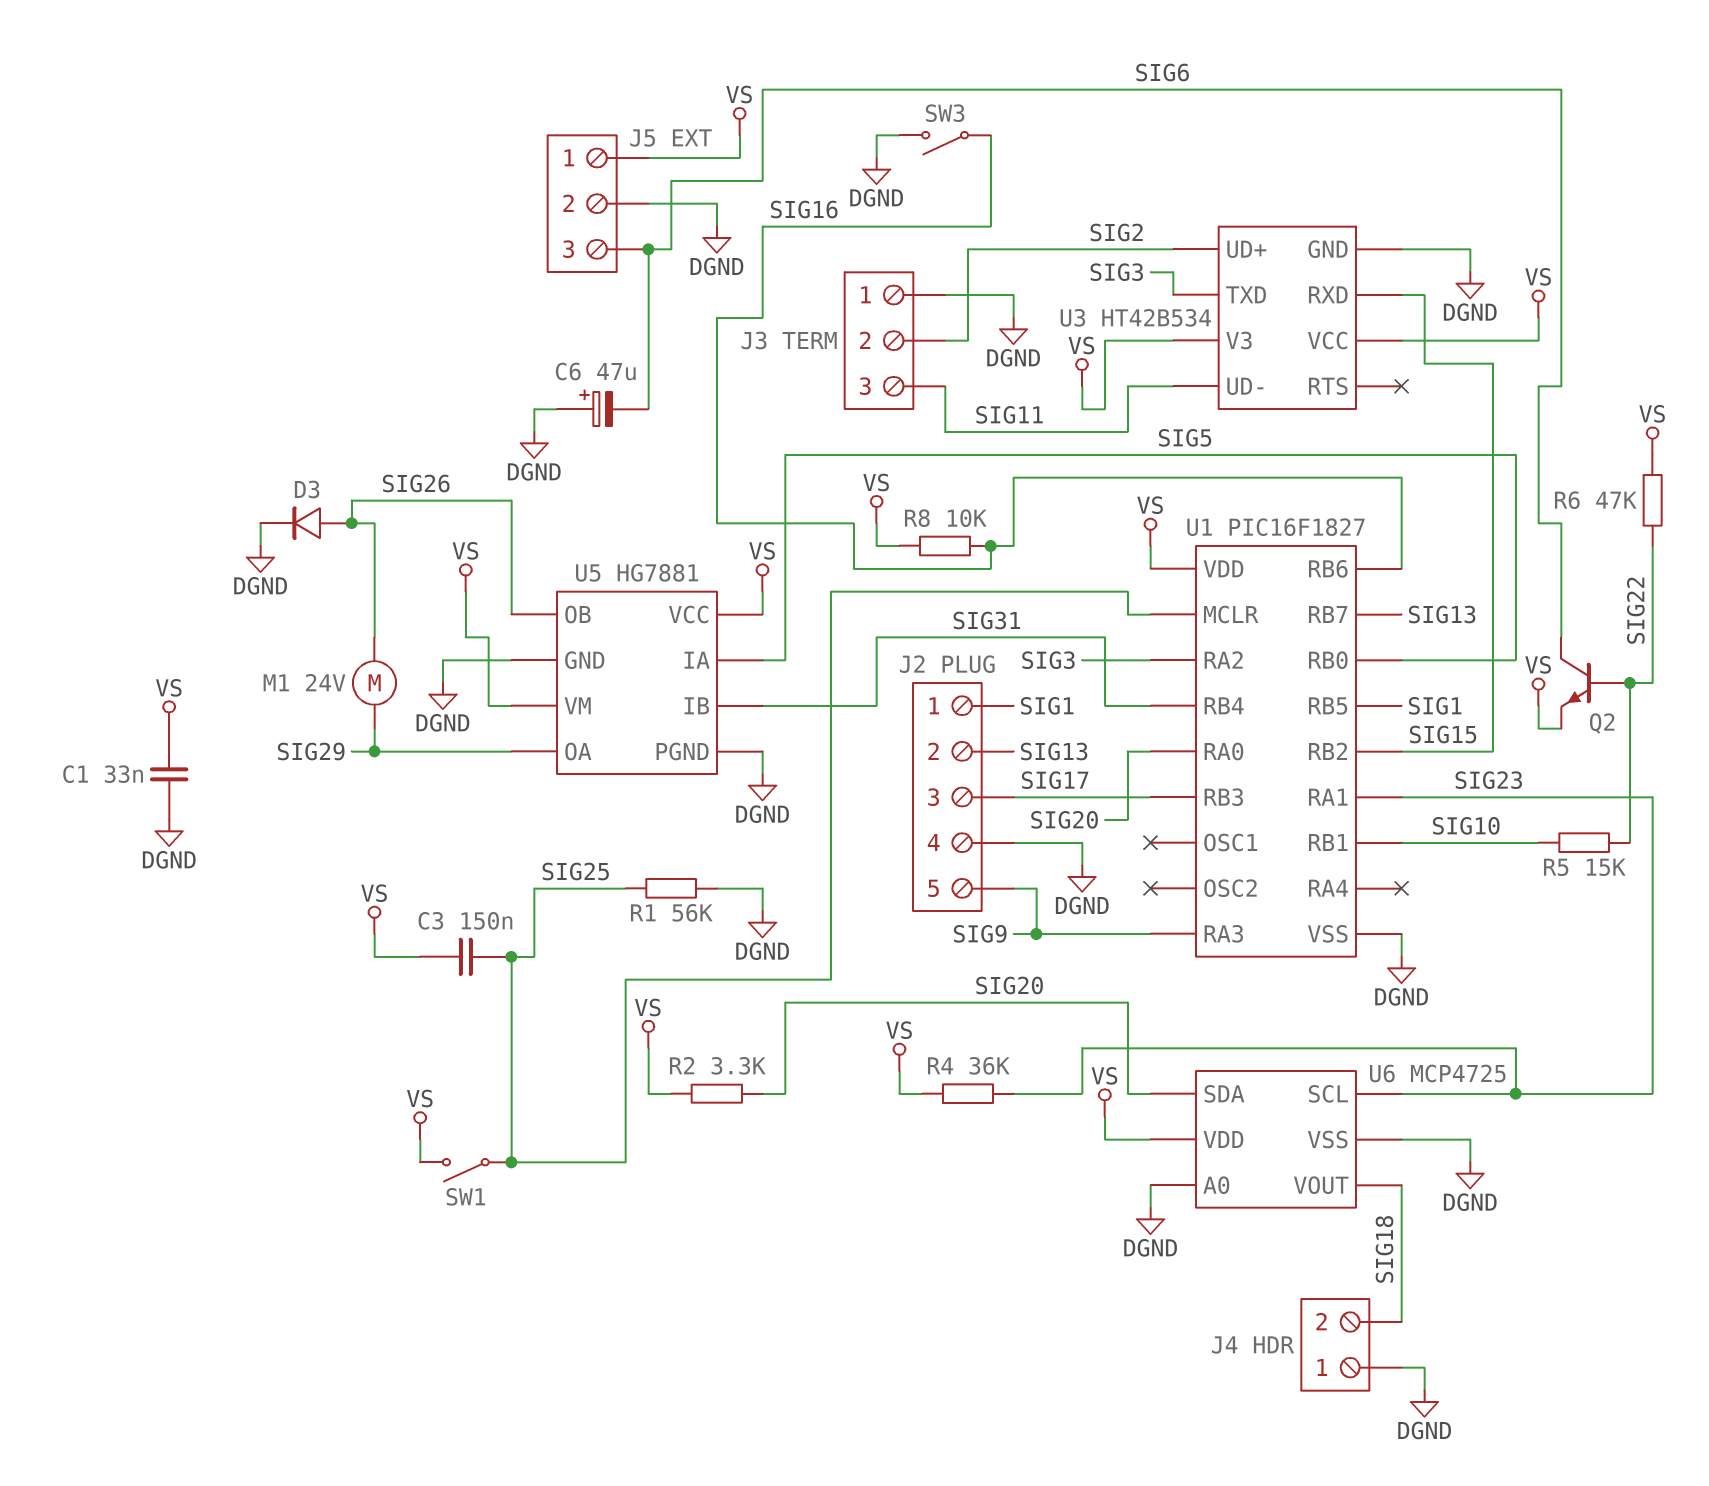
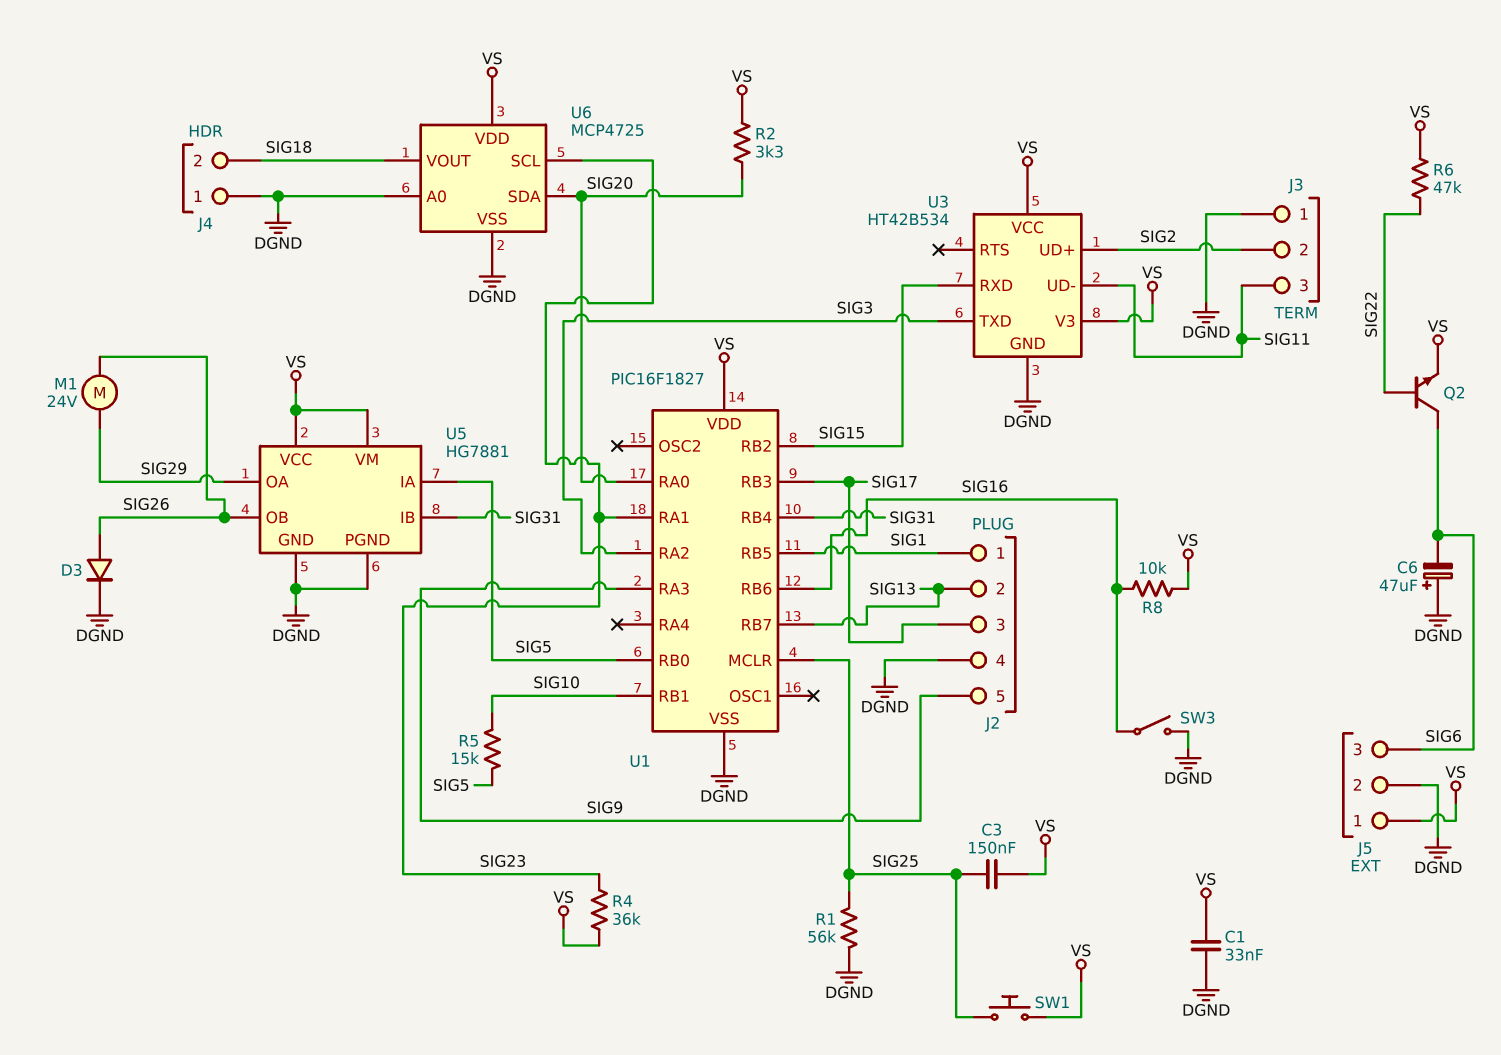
R5: 15k (SIG10, SIG22) -> 15k (SIG5, SIG10)
SW1: switch (SIG25, VS) -> button (SIG25, VS)

